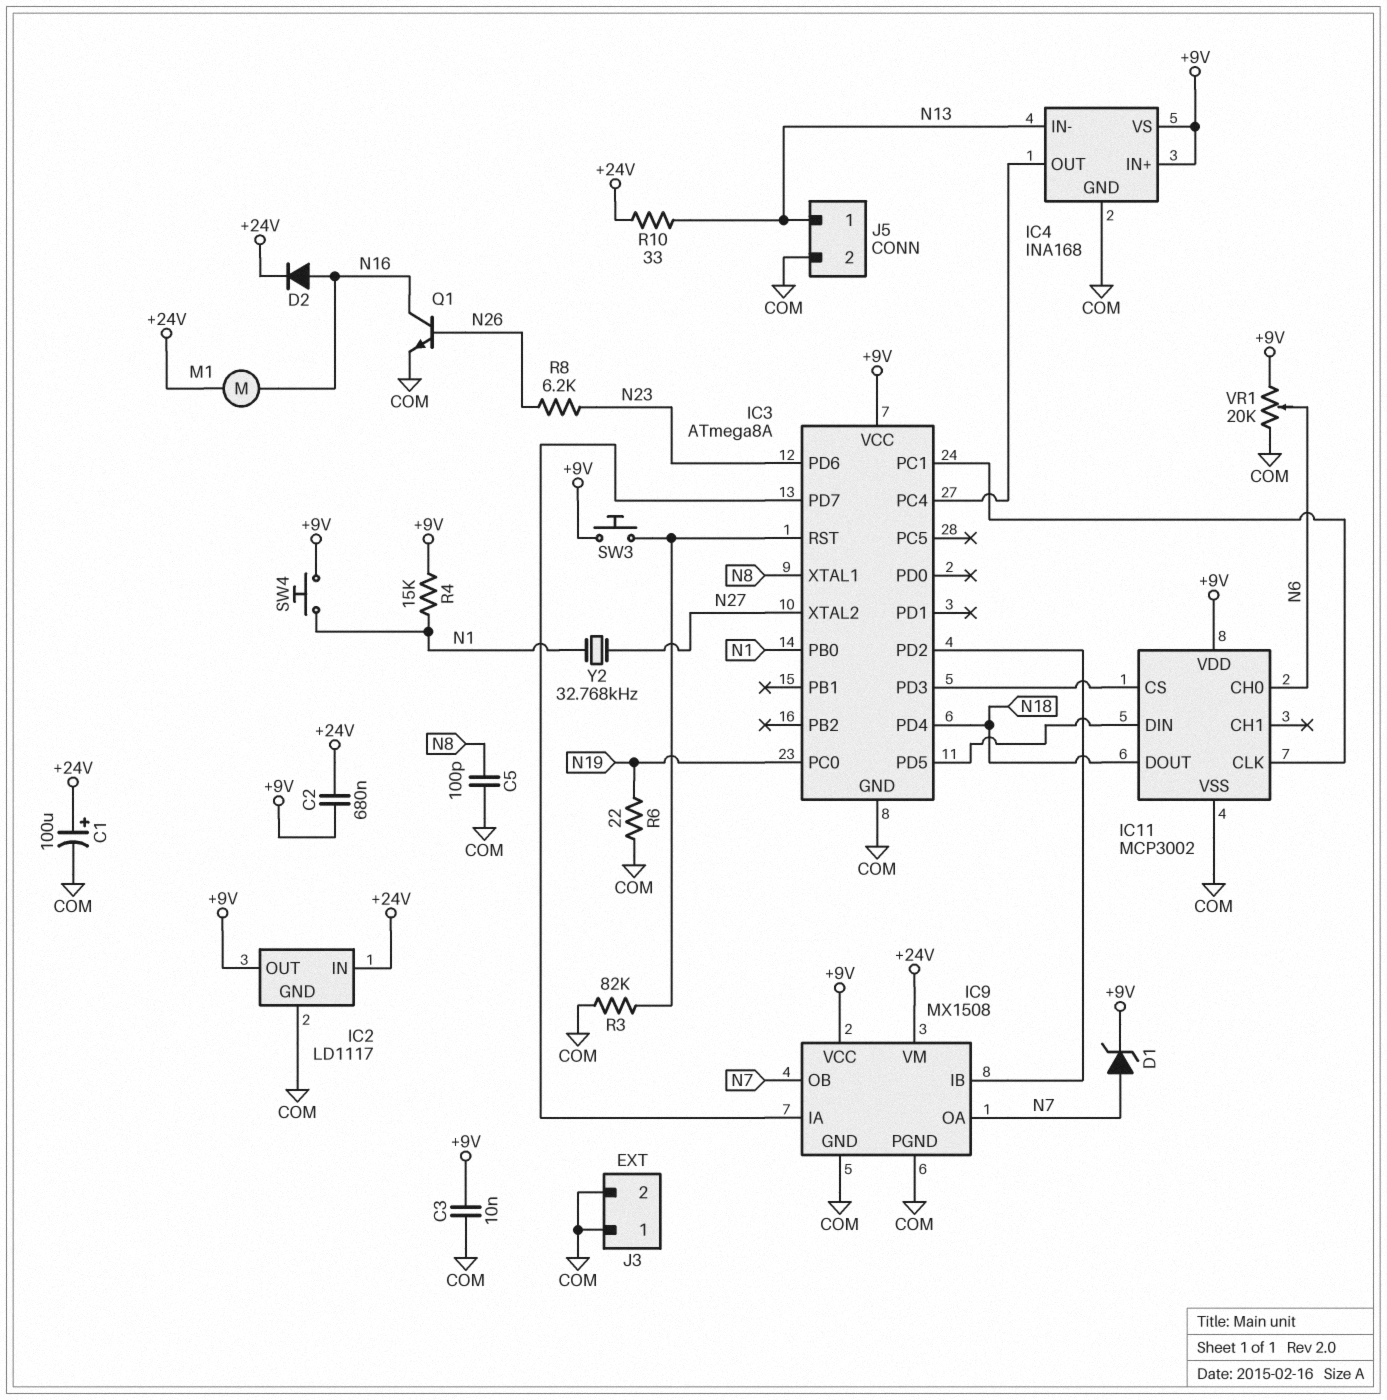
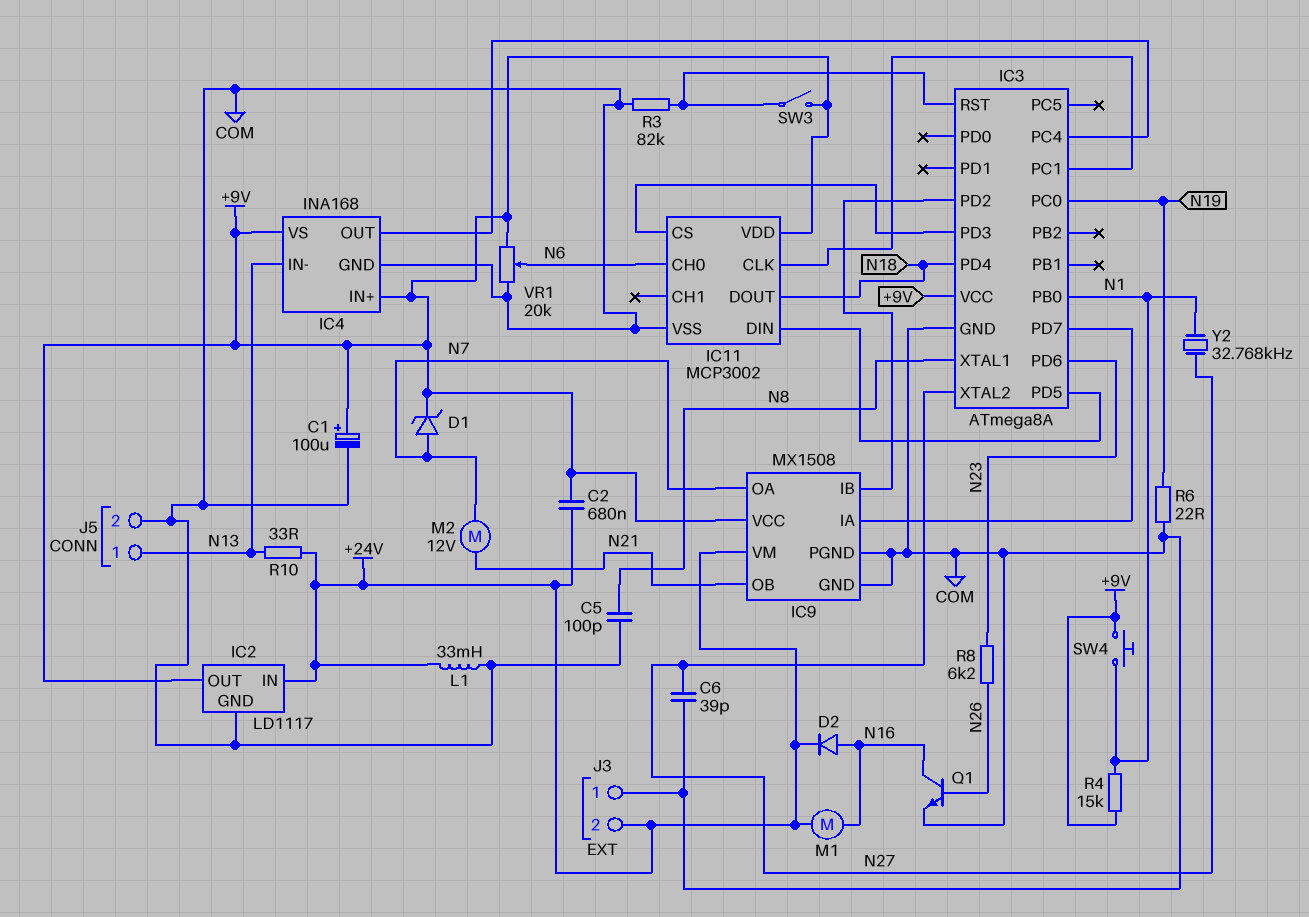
C1: 100uF (plus +24V, minus COM) -> 100uF (plus +9V, minus COM)
C3: 10nF (+9V, COM) -> none
C6: none -> 39pF (COM, N27)
IC9 pin OB: N7 -> N21
J3 pin 2: COM -> +24V
L1: none -> 33mH (+24V, COM)
M2: none -> motor 12V (N7, N21)
SW3: button (+9V, IC3/RST) -> switch (+9V, IC3/RST)

